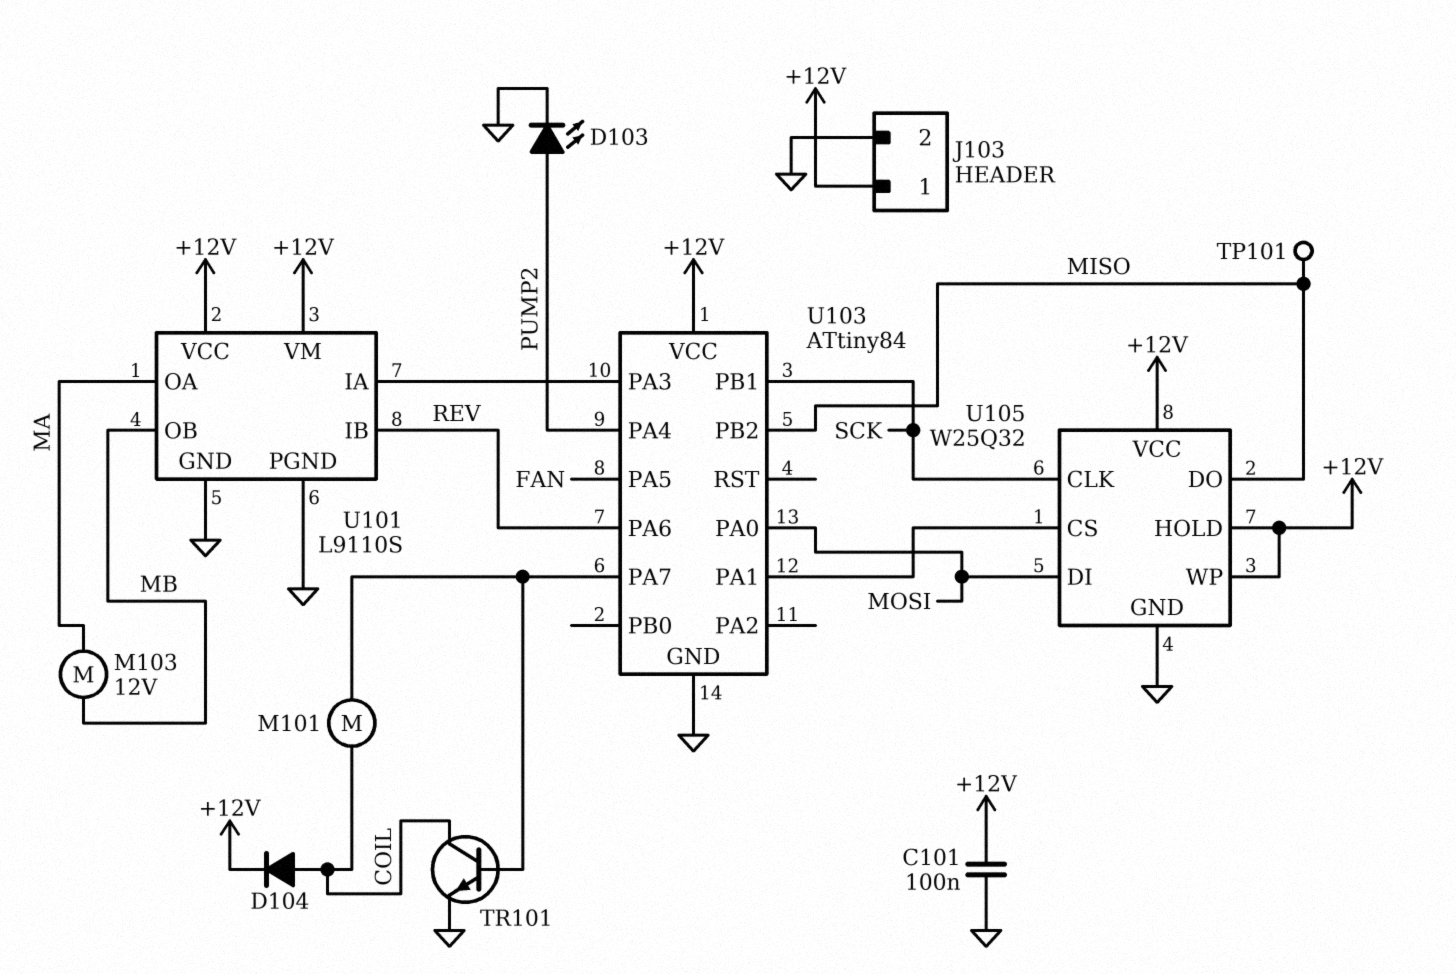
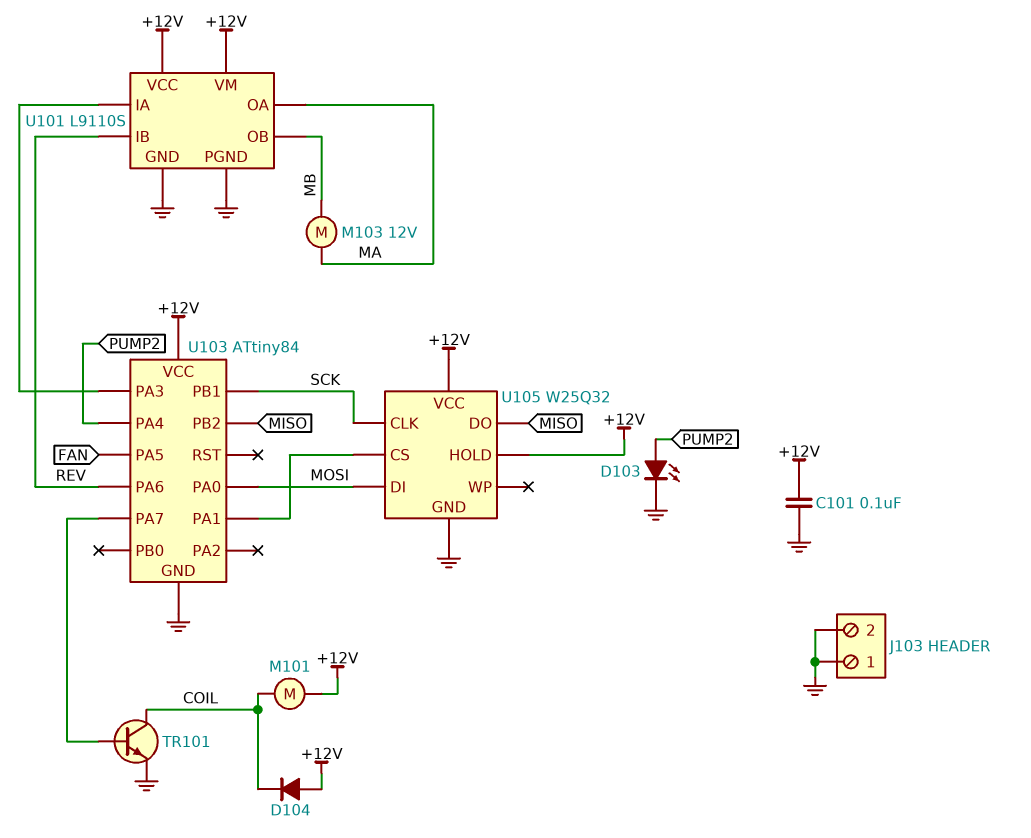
D104: diode (A COIL, K +12V) -> diode (A +12V, K COIL)
J103 pin 1: +12V -> GND
M101: motor (COIL, U103/PA7) -> motor (+12V, COIL)
TP101: test point (MISO) -> none
U105 pin WP: +12V -> none

